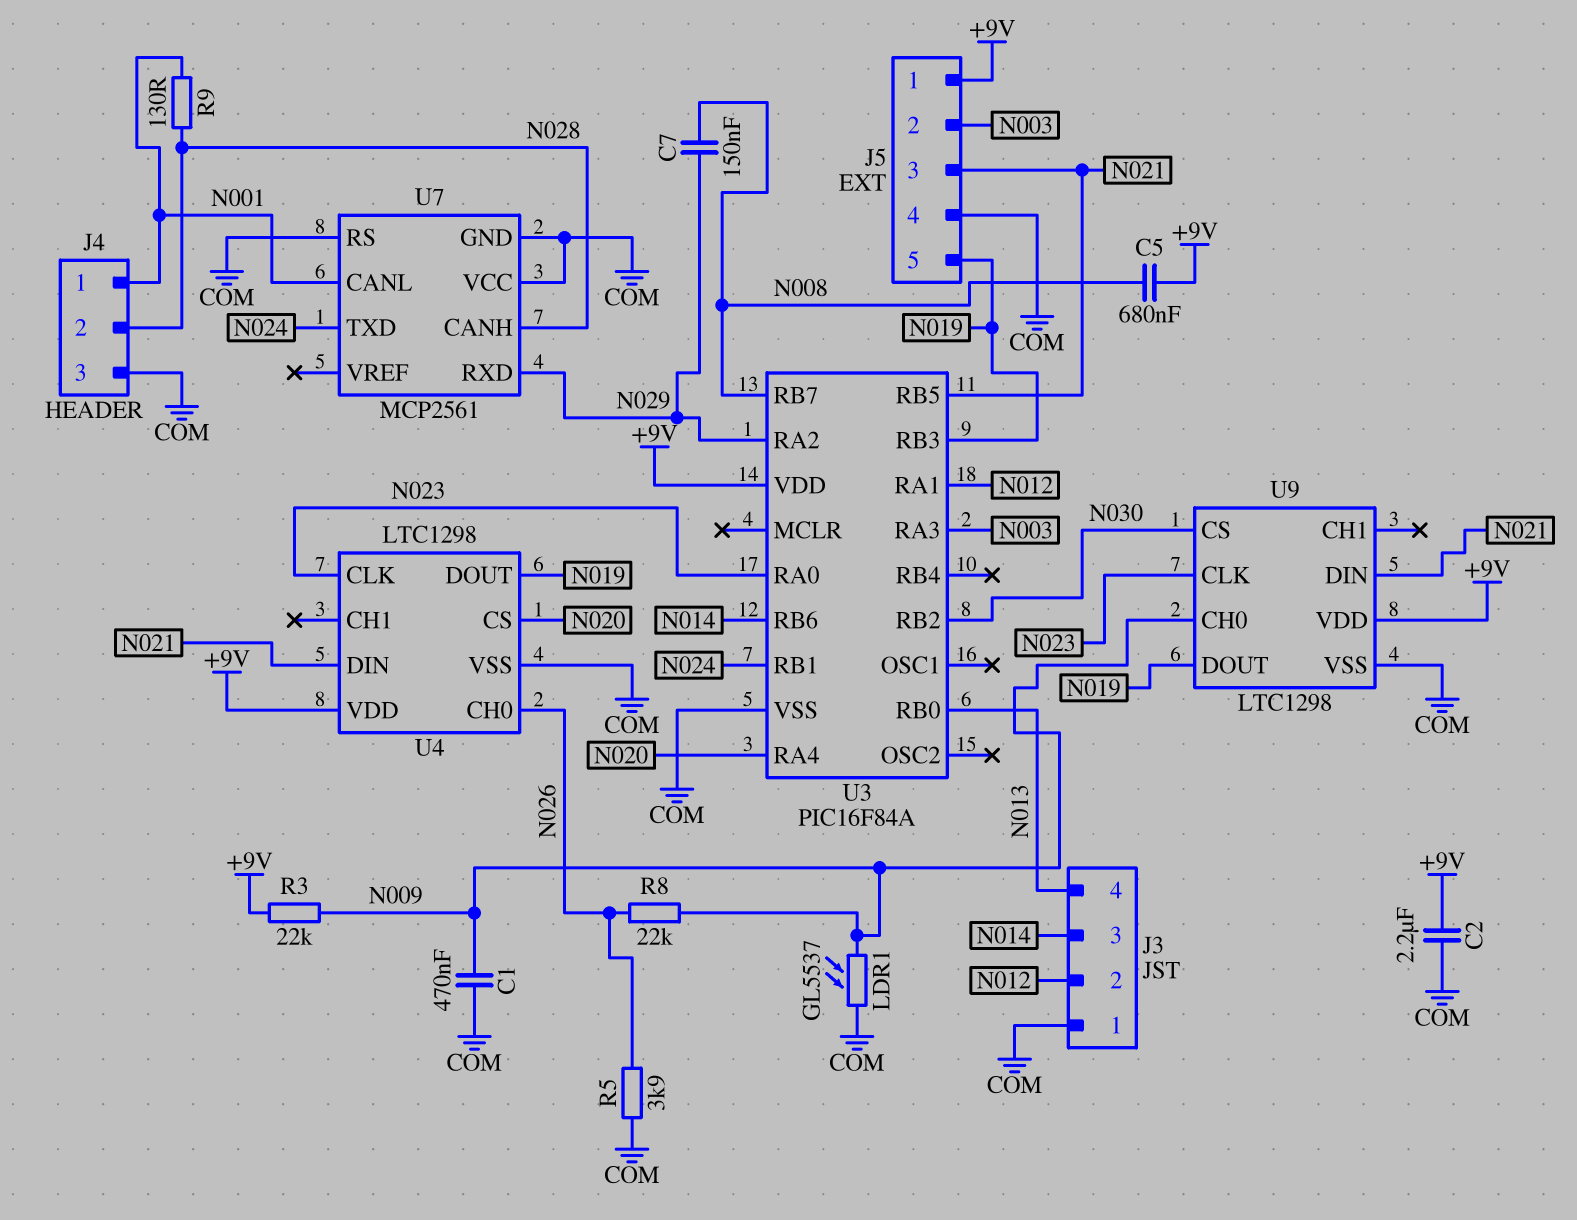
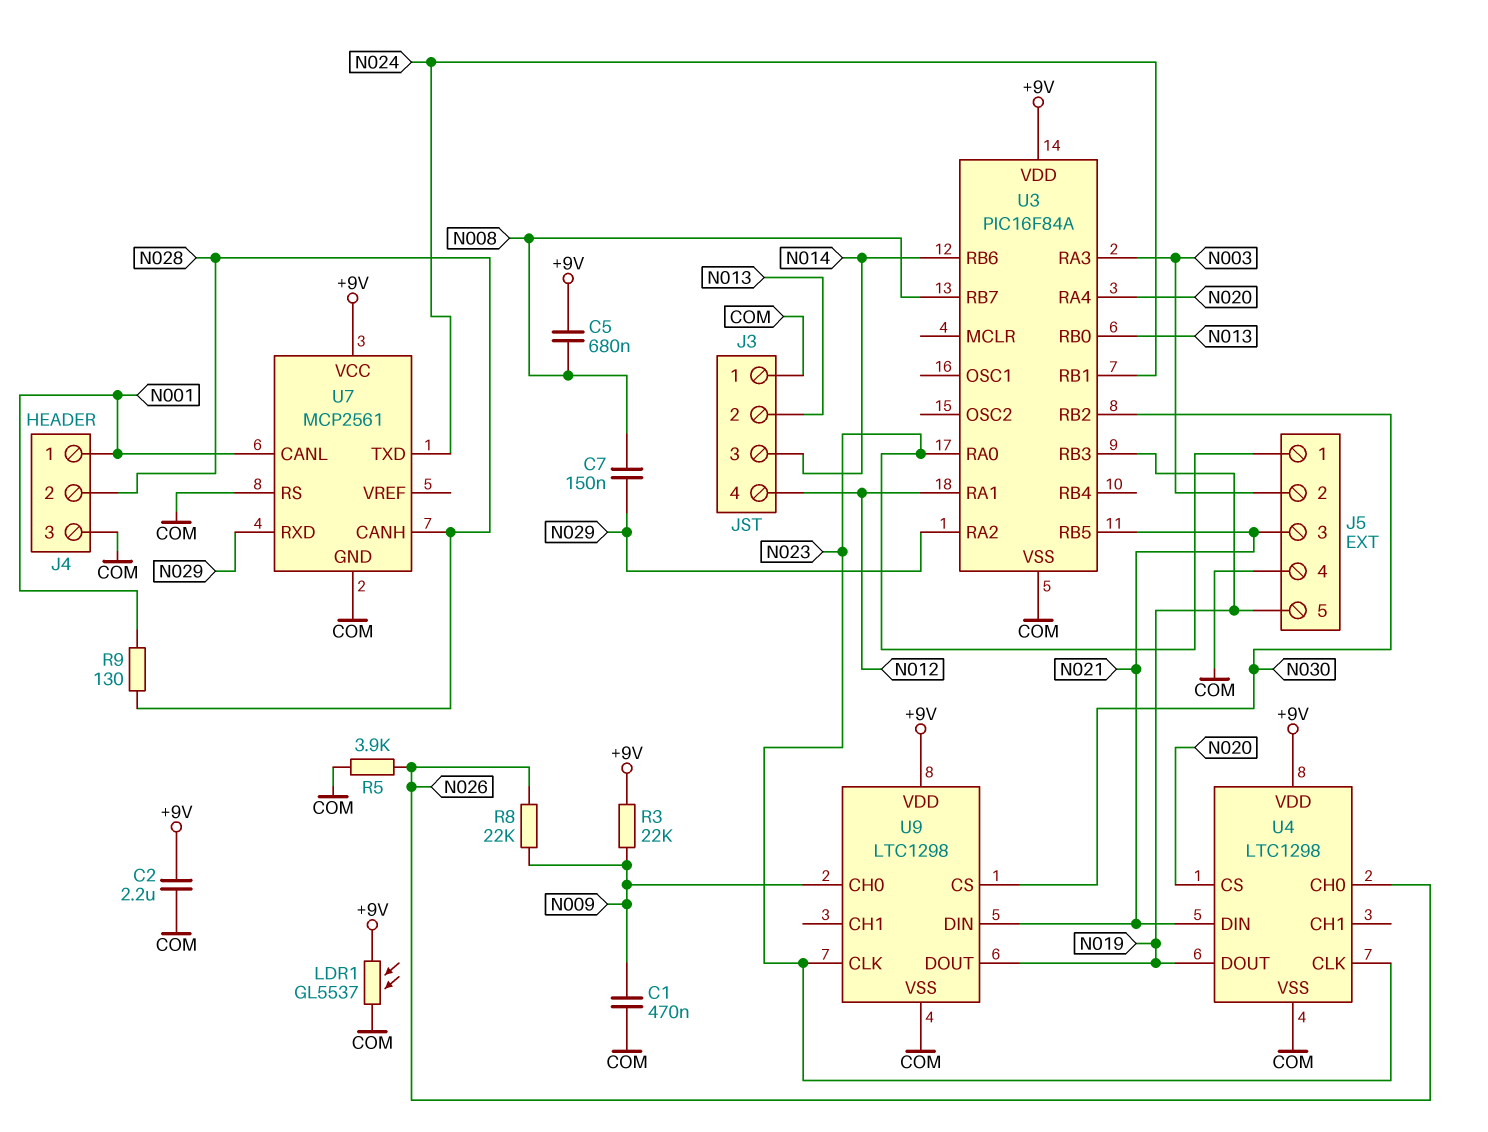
J3 pin 2: N012 -> N013
J3 pin 4: N013 -> N012
J5 pin 1: +9V -> N023
LDR1: GL5537 (COM, N009) -> GL5537 (+9V, COM)
U7 pin VCC: COM -> +9V

